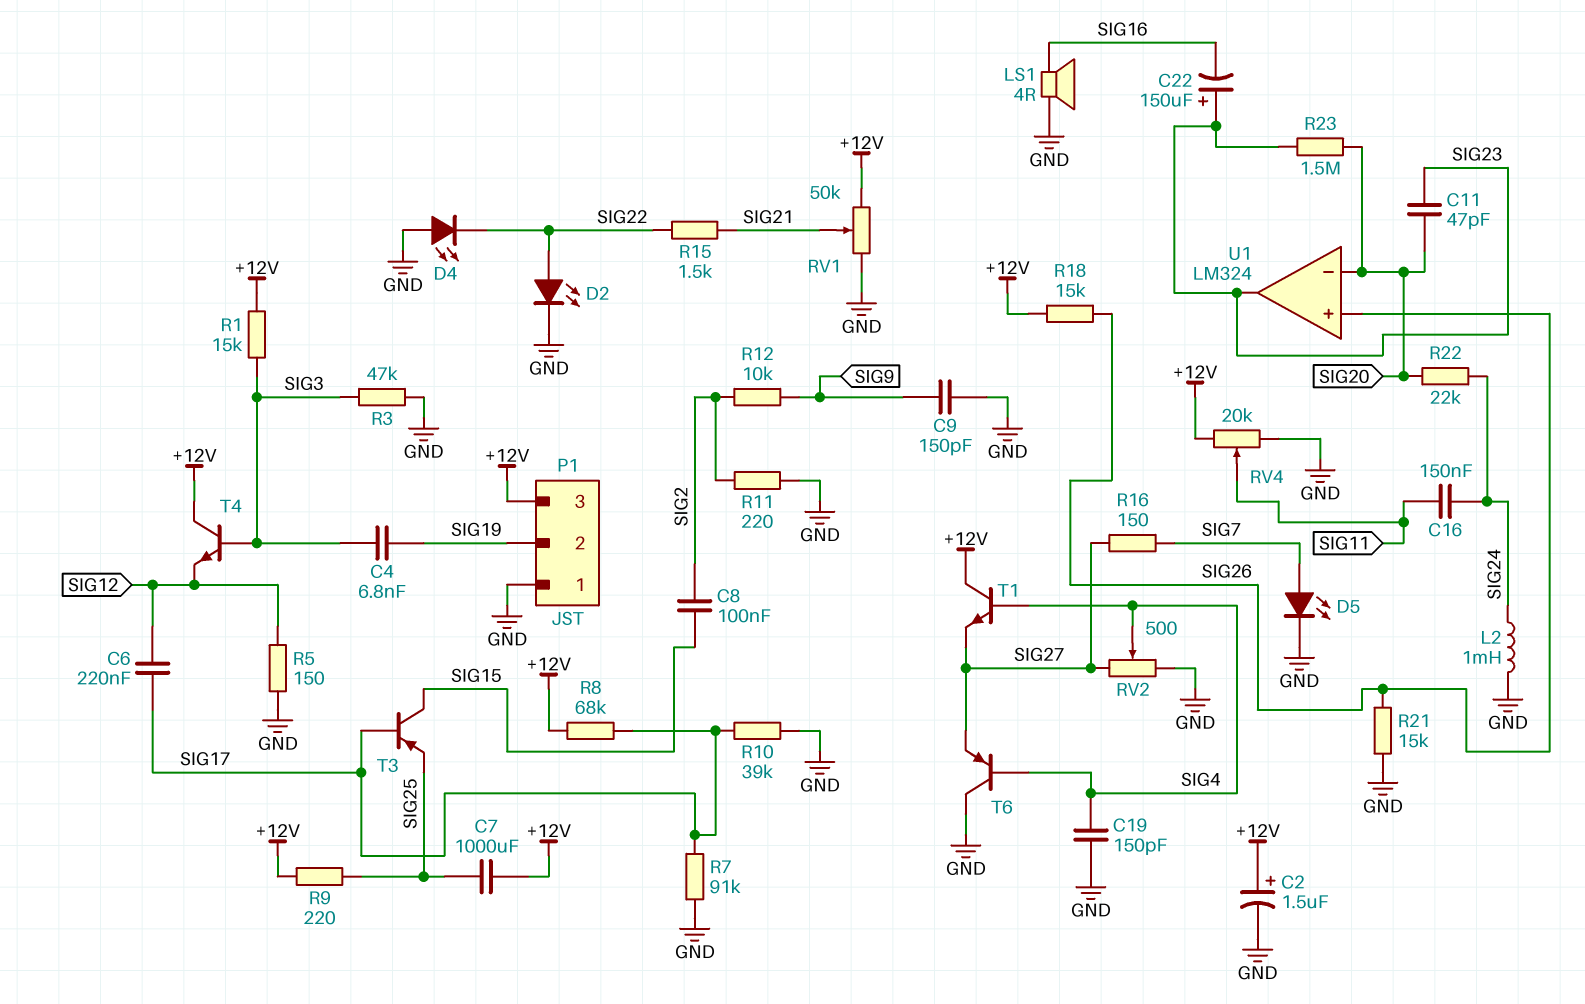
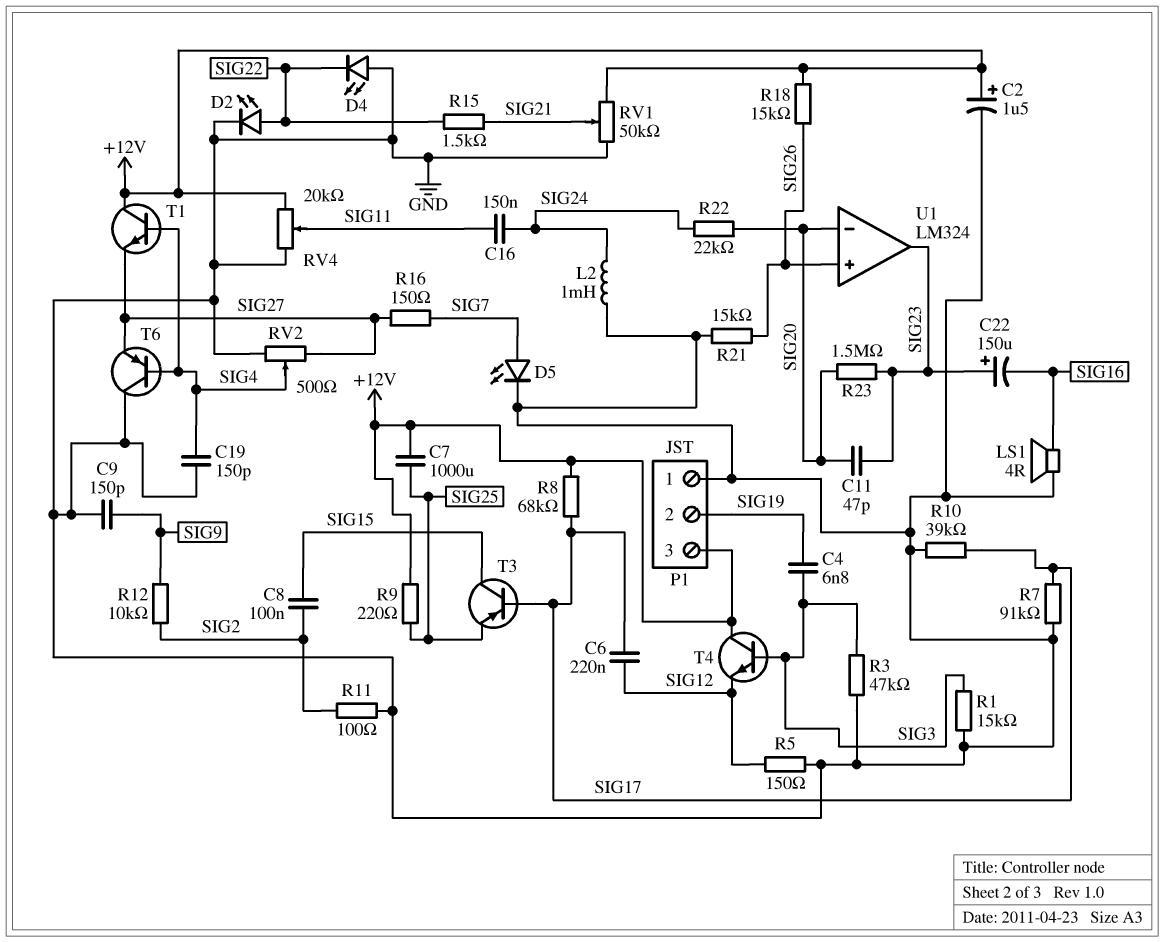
R1: 15k (+12V, SIG3) -> 15k (GND, SIG3)
R11: 220 (GND, SIG2) -> 100 (GND, SIG2)

